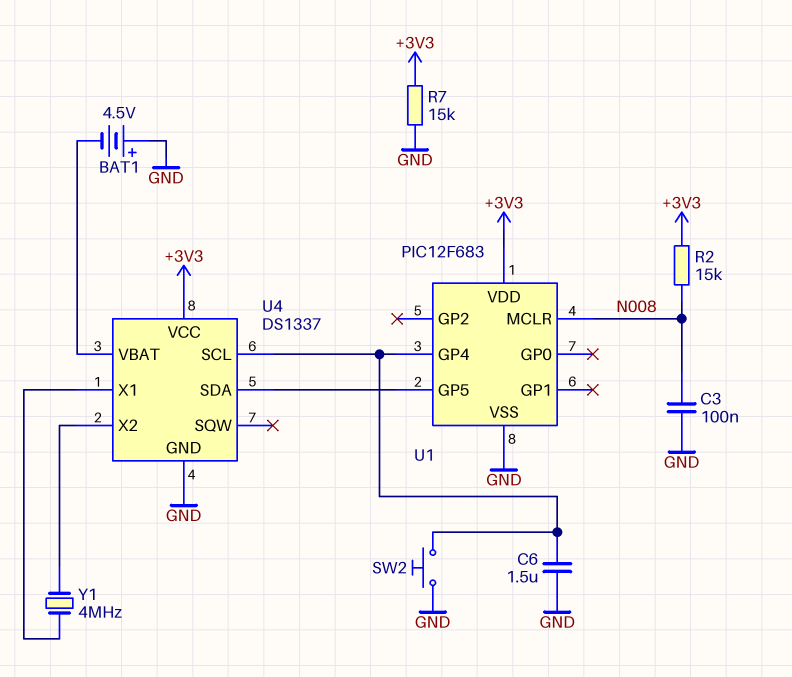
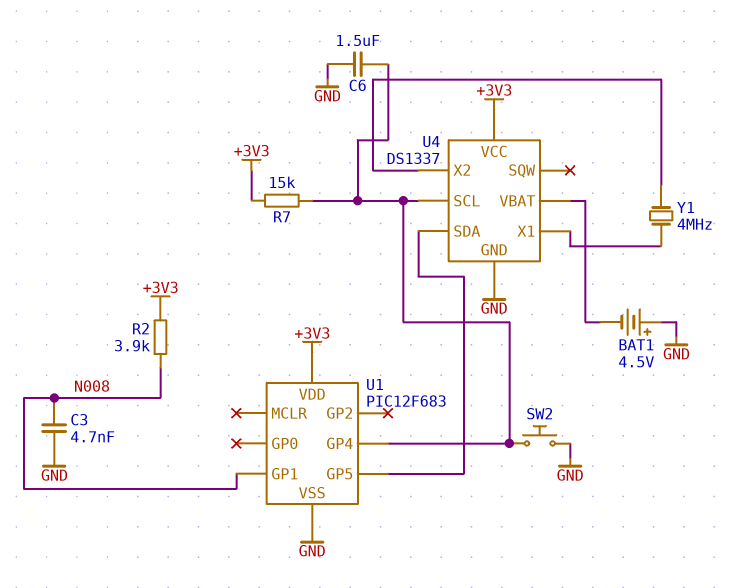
C3: 100nF (GND, N008) -> 4.7nF (GND, N008)
R2: 15k (+3V3, N008) -> 3.9k (+3V3, N008)
R7: 15k (+3V3, GND) -> 15k (+3V3, U1/GP4)
U1 pin GP1: none -> N008
U1 pin MCLR: N008 -> none

